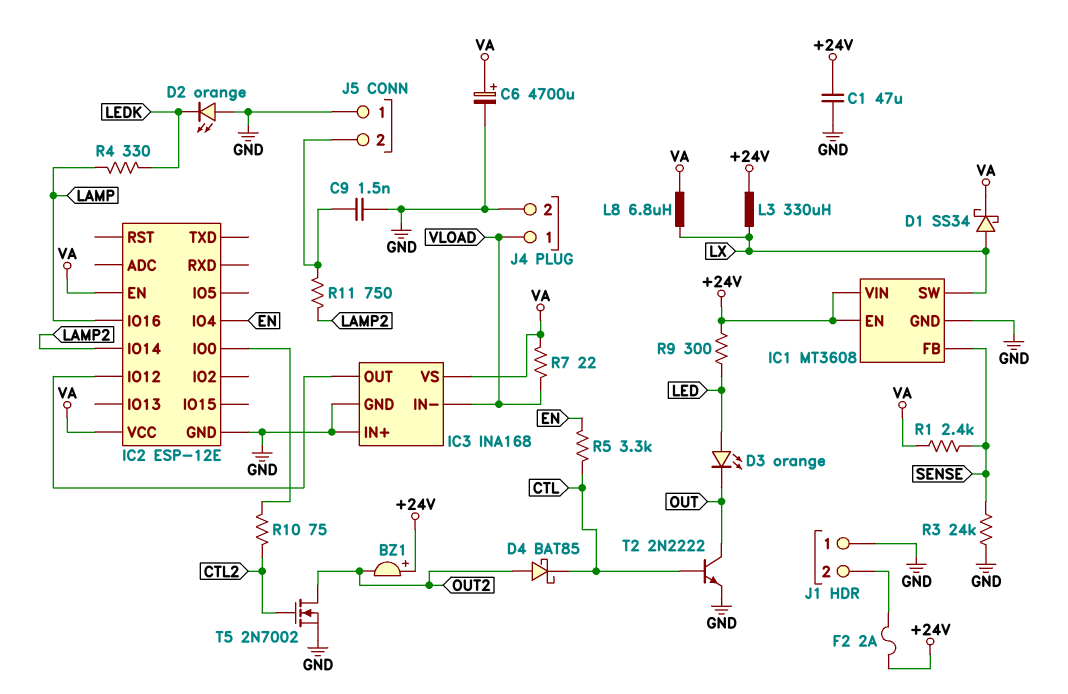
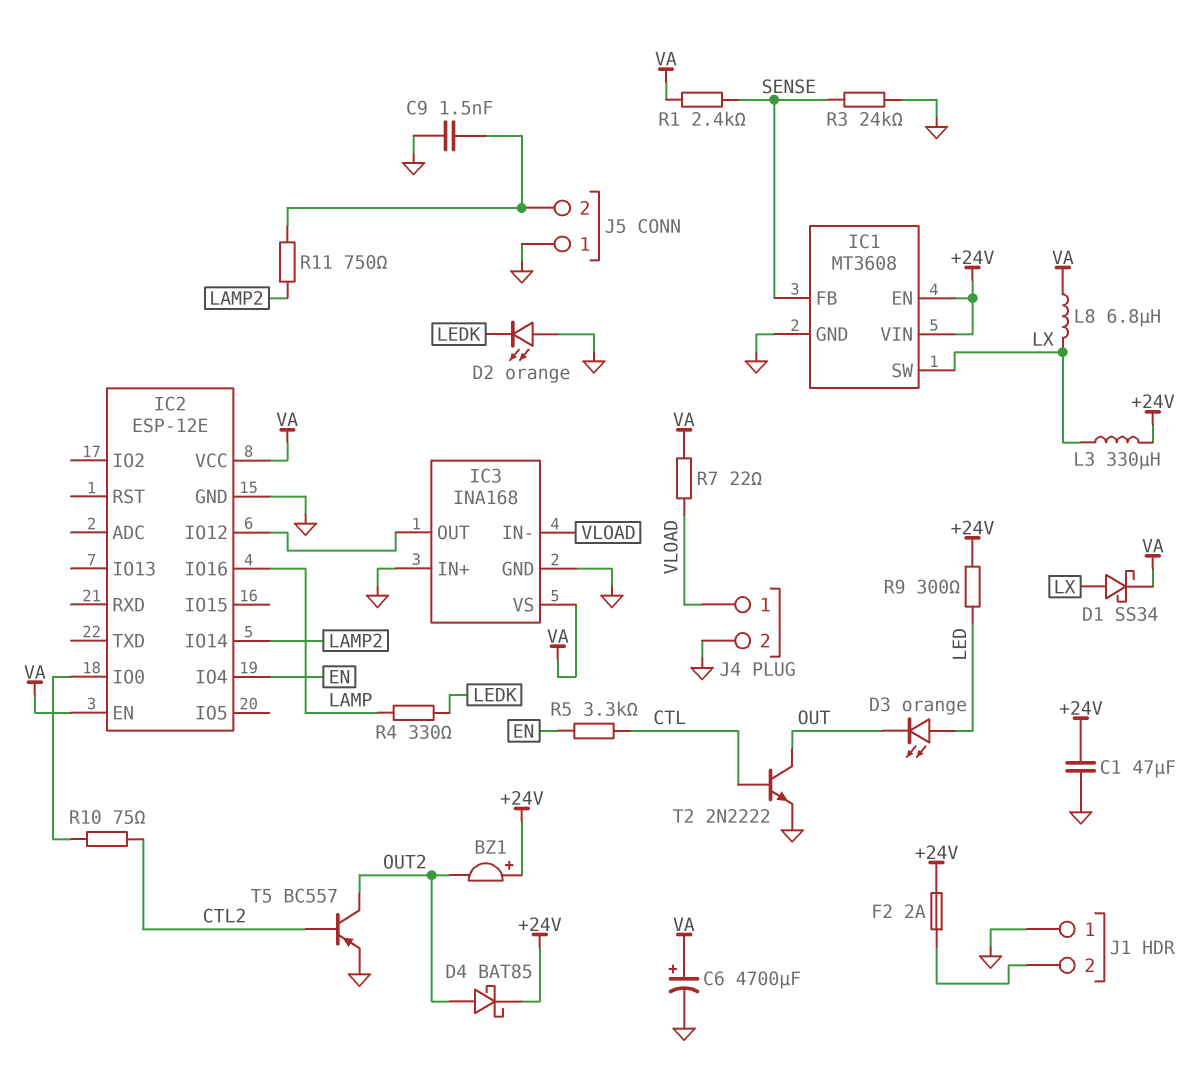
D4: schottky BAT85 (A OUT2, K CTL) -> schottky BAT85 (A OUT2, K +24V)
T5: NMOS 2N7002 (G CTL2, D OUT2, S GND) -> PNP BC557 (B CTL2, C OUT2, E GND)

